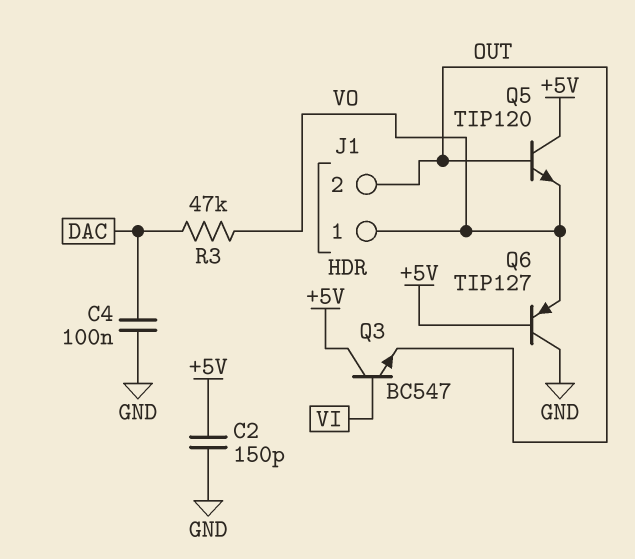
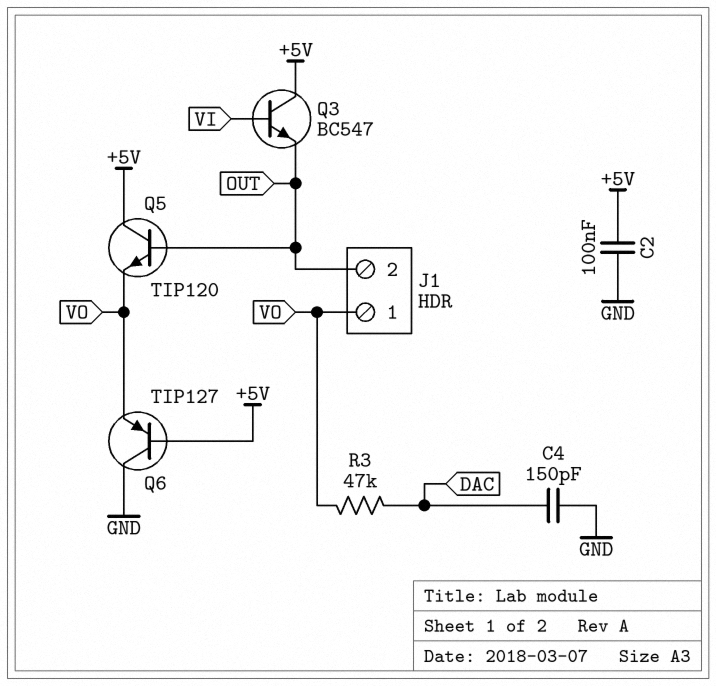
C2: 150pF (+5V, GND) -> 100nF (+5V, GND)
C4: 100nF (DAC, GND) -> 150pF (DAC, GND)

